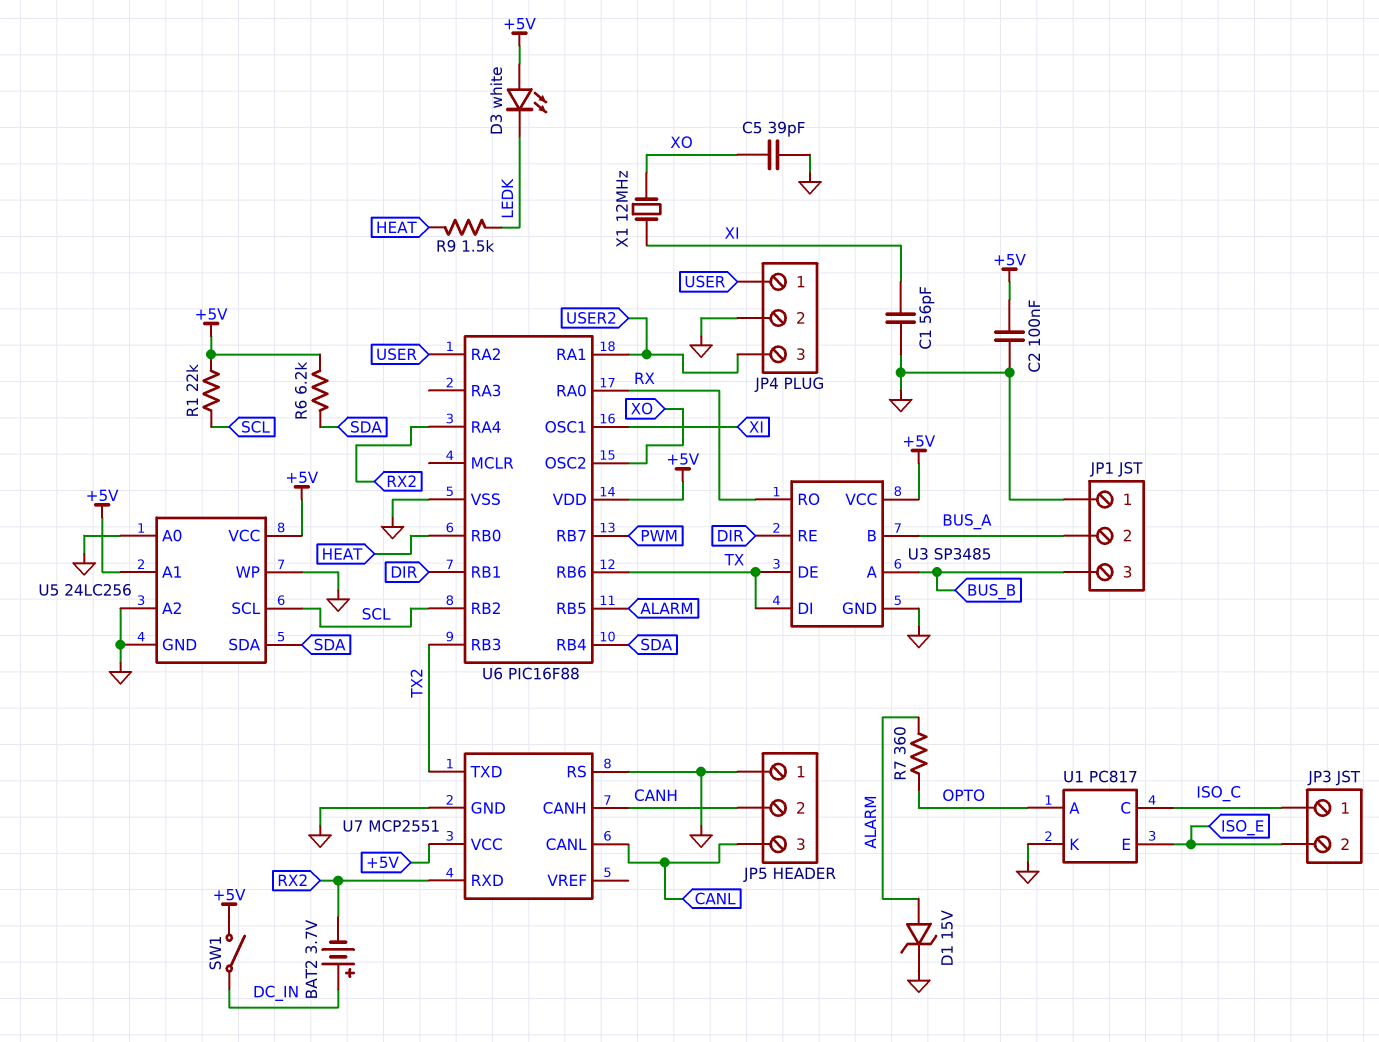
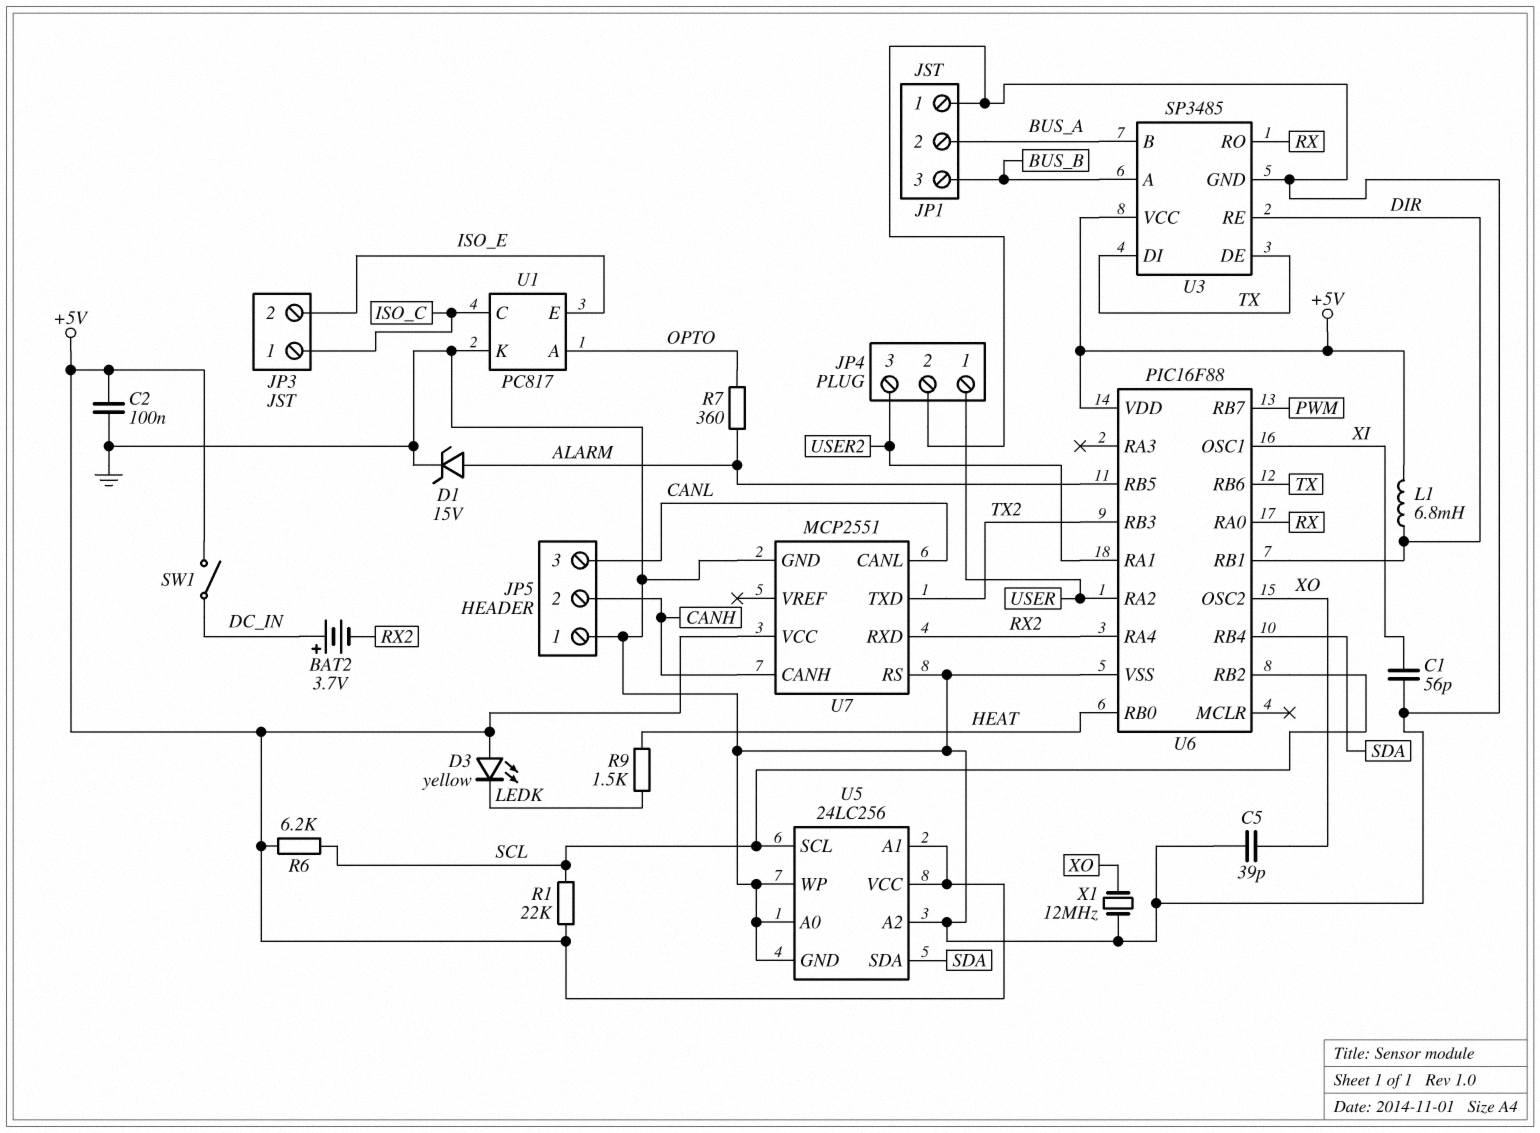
D3: LED white (A +5V, K LEDK) -> LED yellow (A +5V, K LEDK)
L1: none -> 6.8mH (+5V, DIR)
R6: 6.2k (+5V, SDA) -> 6.2k (+5V, SCL)
X1: 12MHz (XI, XO) -> 12MHz (GND, XO)

